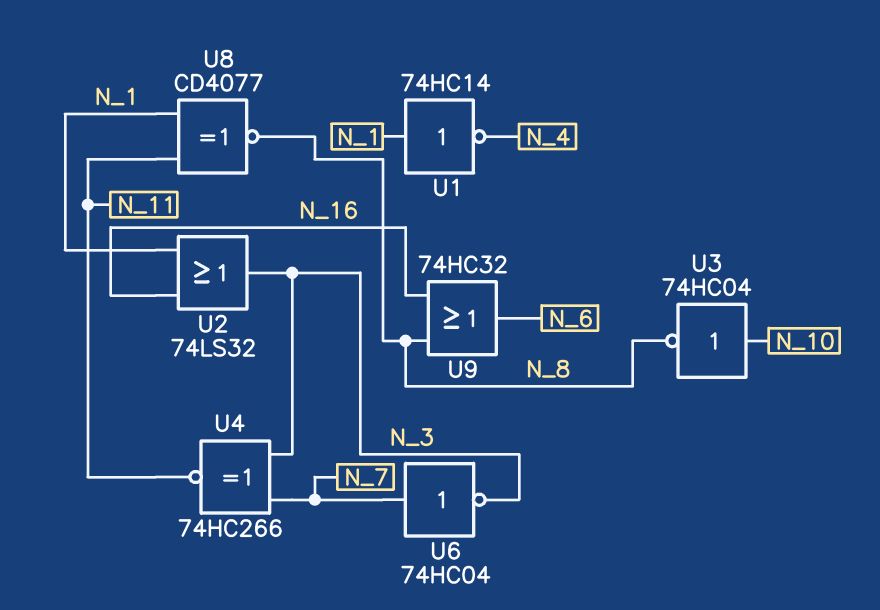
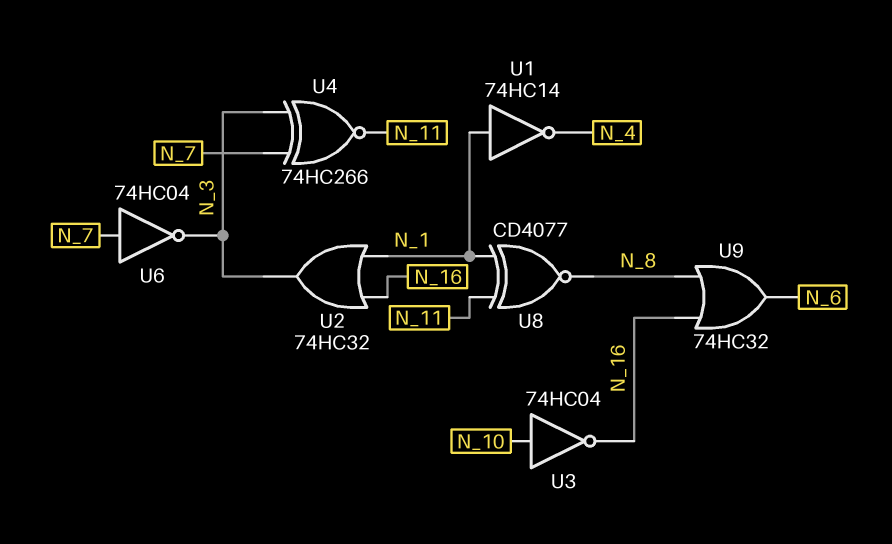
U2: OR 74LS32 (in N_1, in N_16, out N_3) -> OR 74HC32 (in N_1, in N_16, out N_3)
U3: NOT 74HC04 (in N_10, out N_8) -> NOT 74HC04 (in N_10, out N_16)

